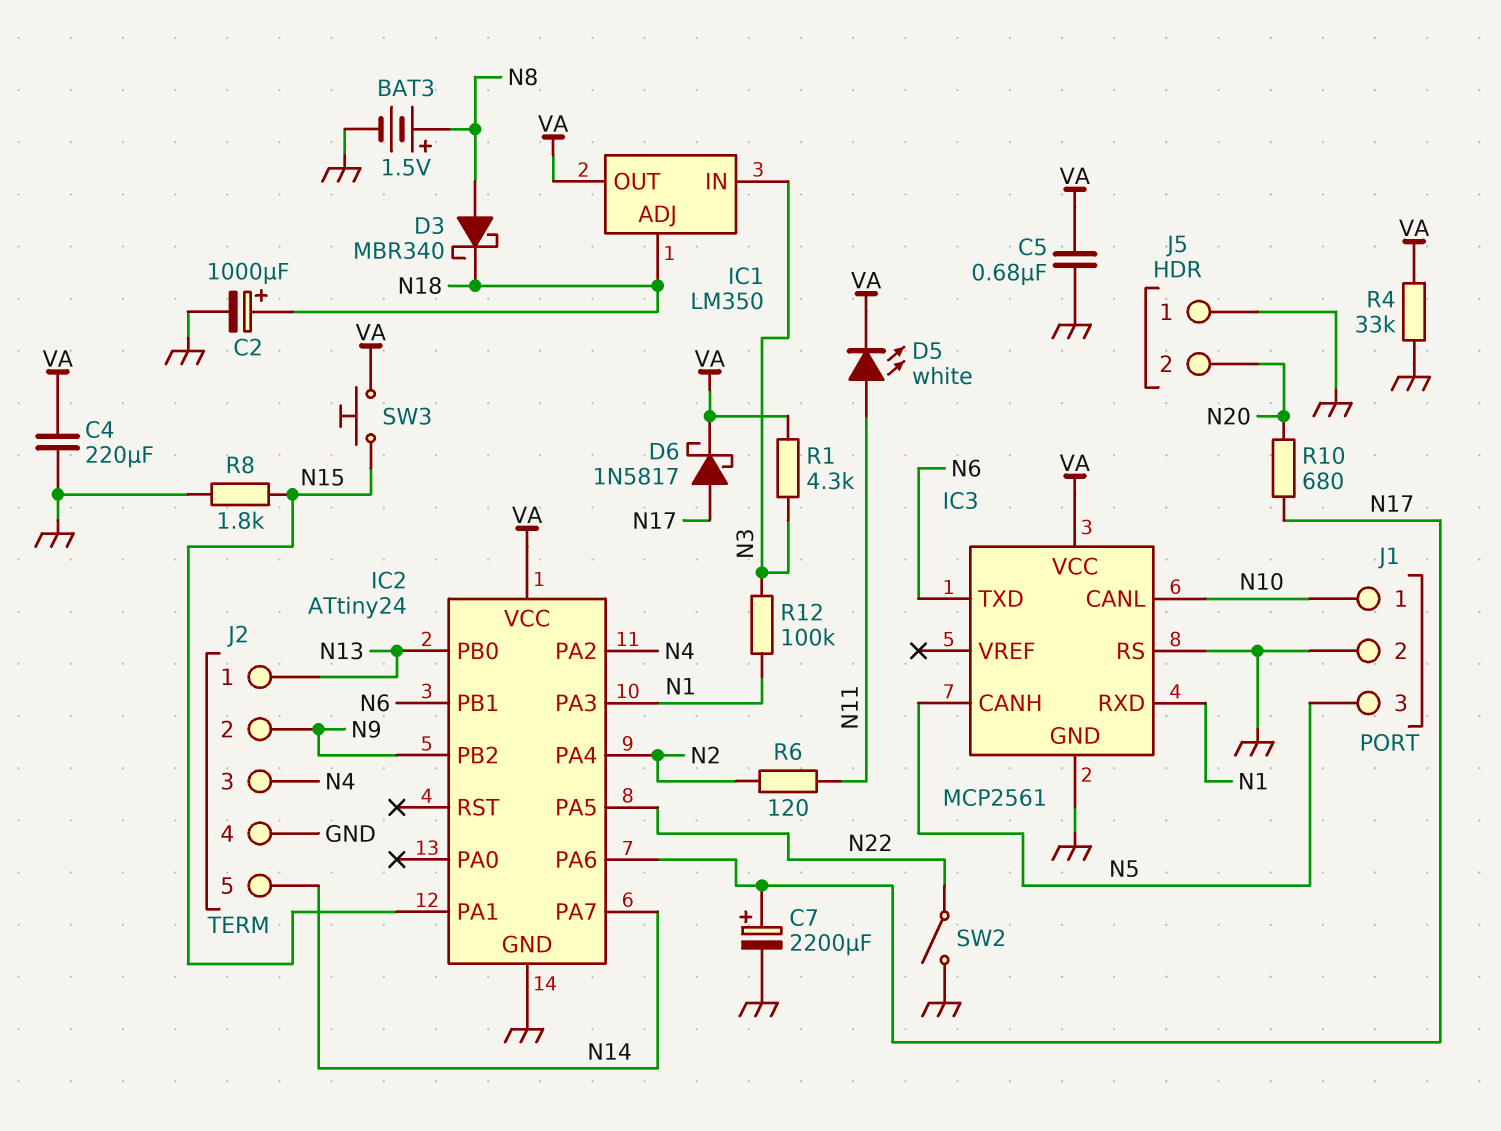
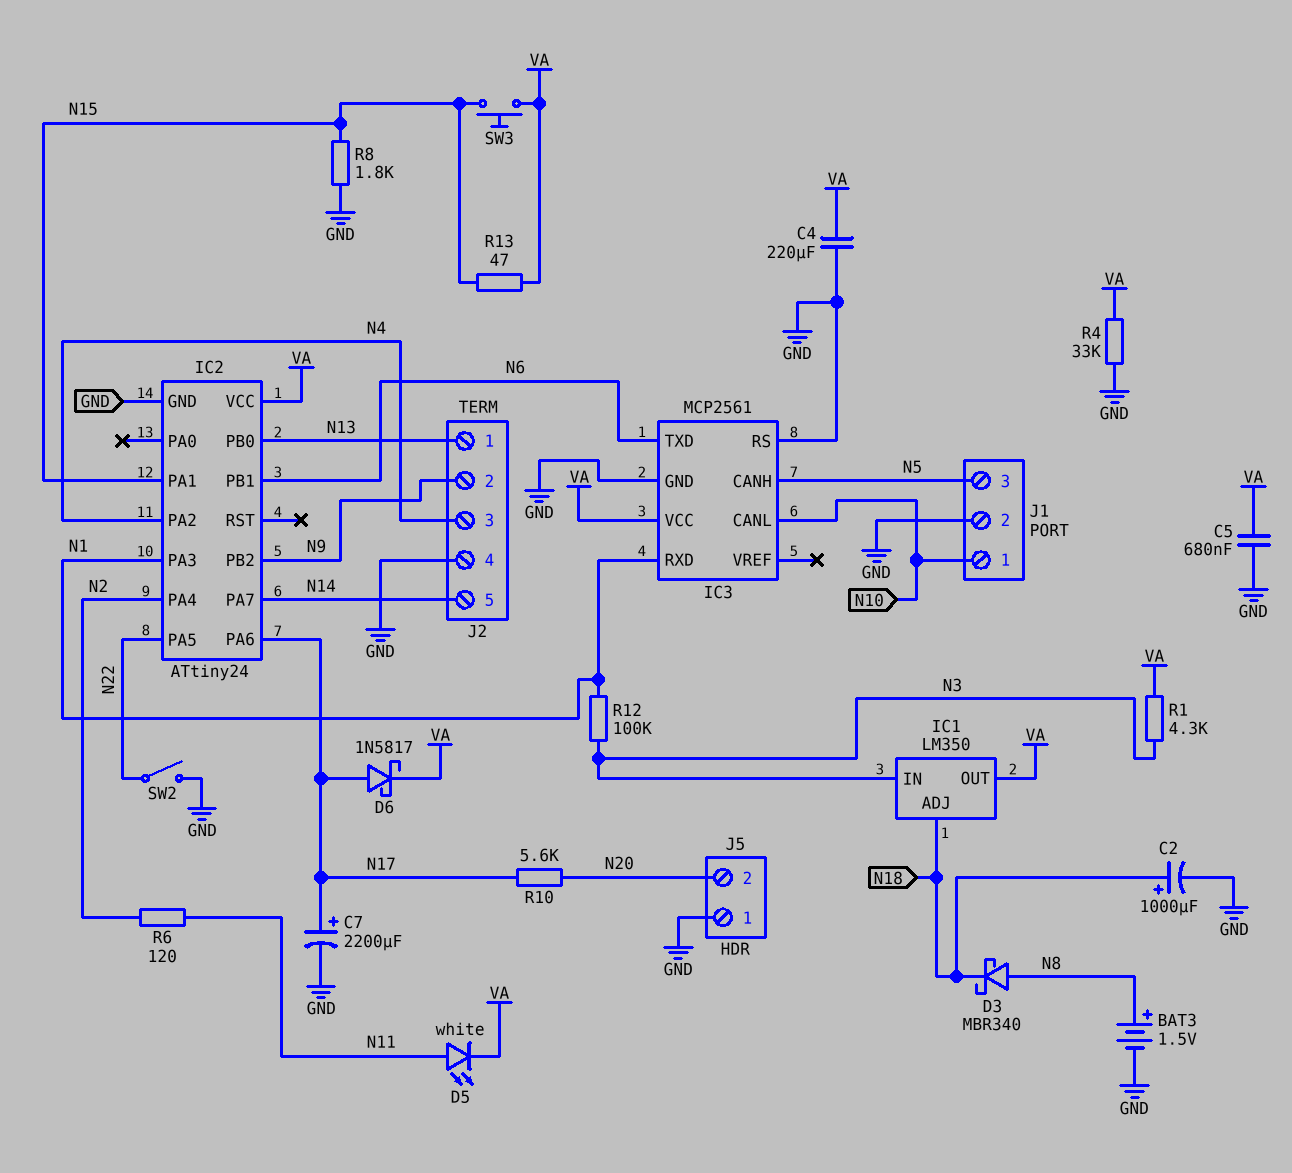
R10: 680 (N17, N20) -> 5.6k (N17, N20)
R13: none -> 47 (N15, VA)

